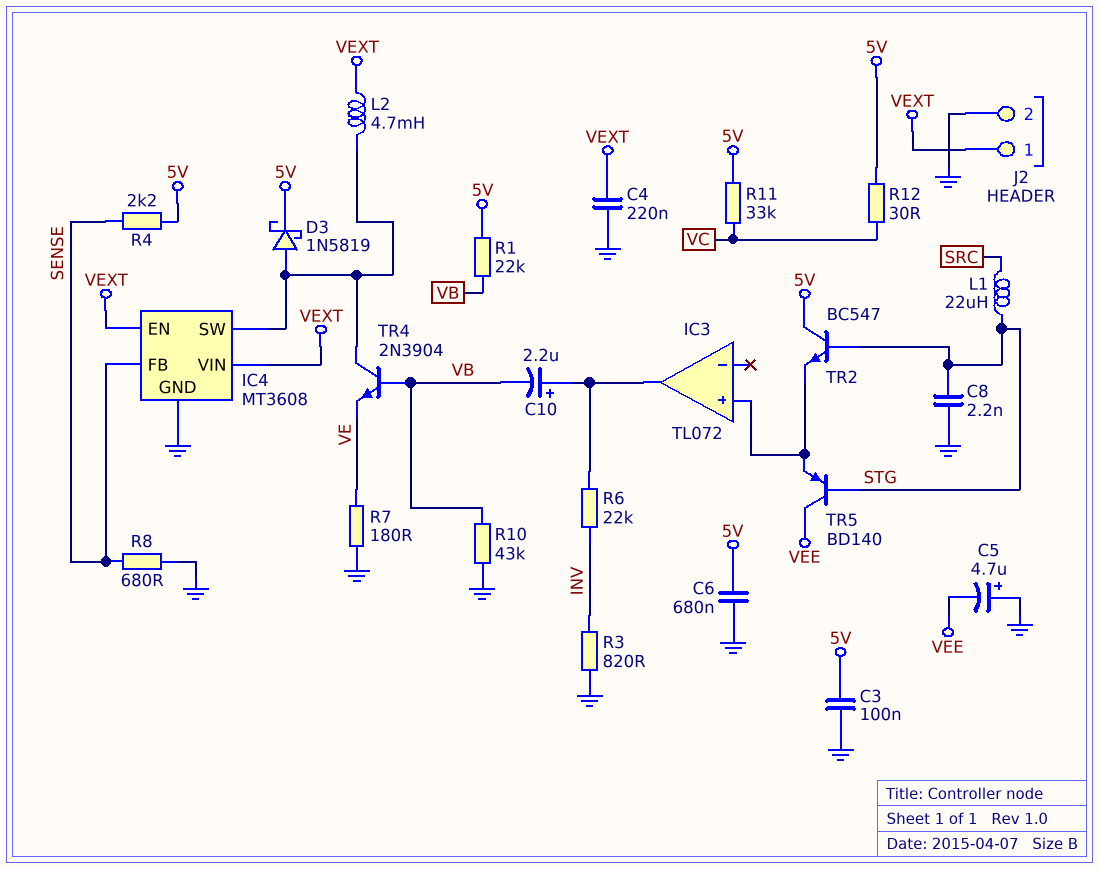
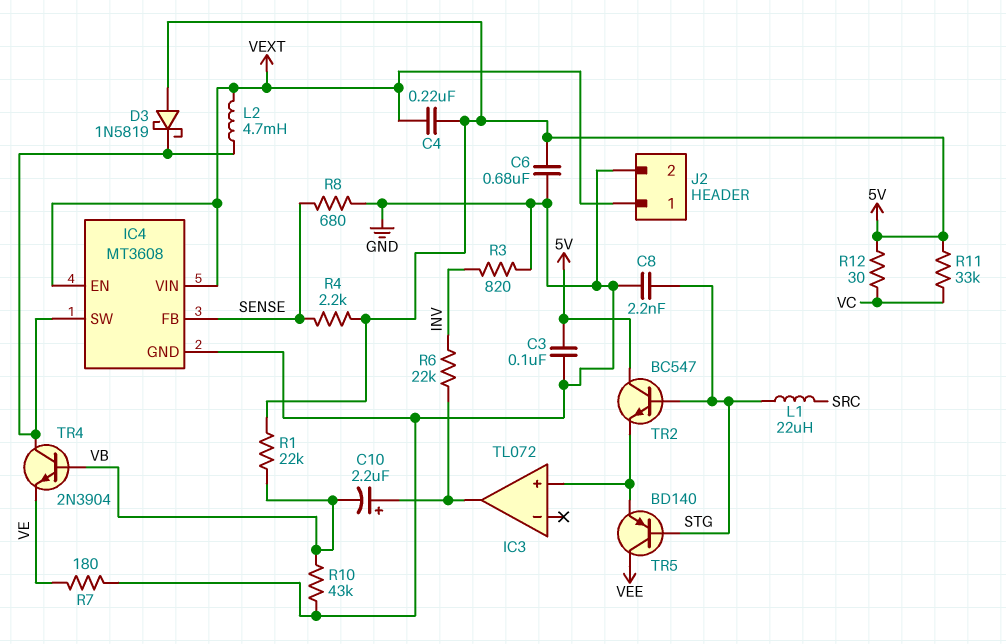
C4: 220nF (GND, VEXT) -> 220nF (5V, VEXT)
C5: 4.7uF (plus GND, minus VEE) -> none
D3: schottky 1N5819 (A IC4/SW, K 5V) -> schottky 1N5819 (A 5V, K IC4/SW)

